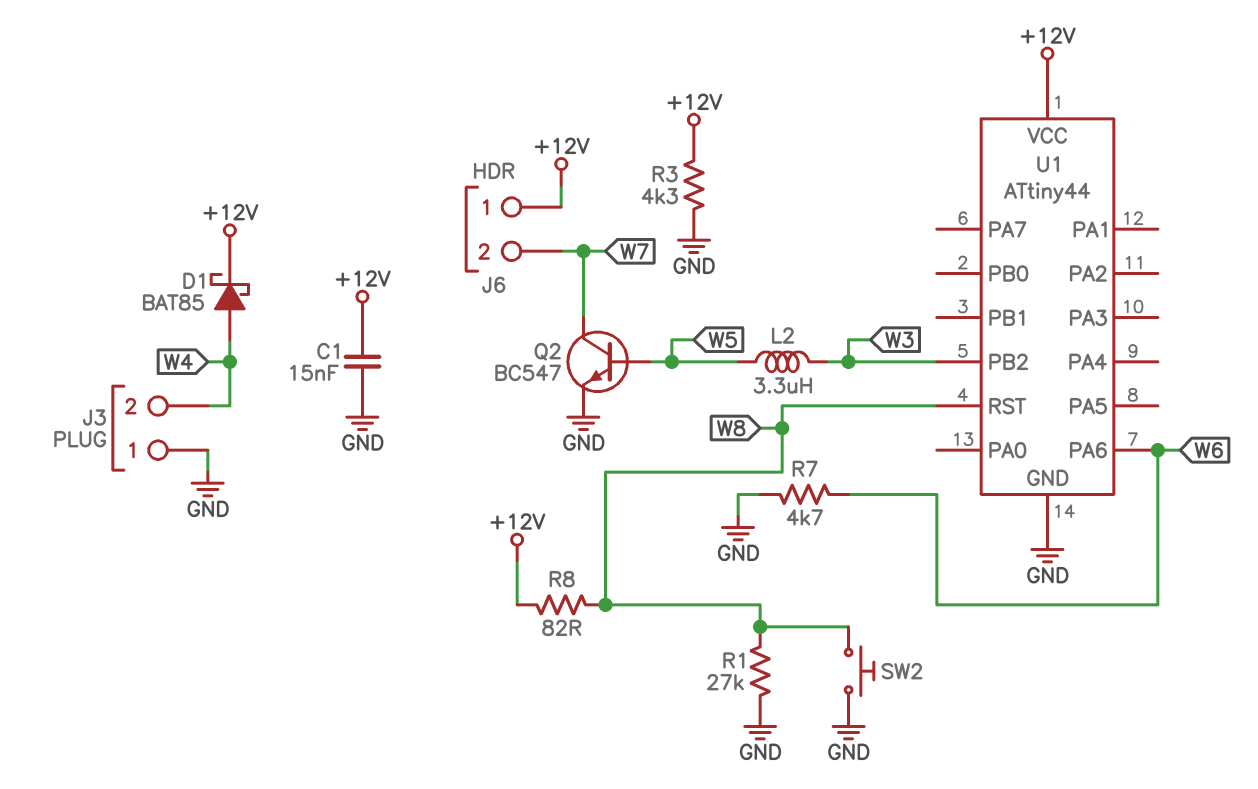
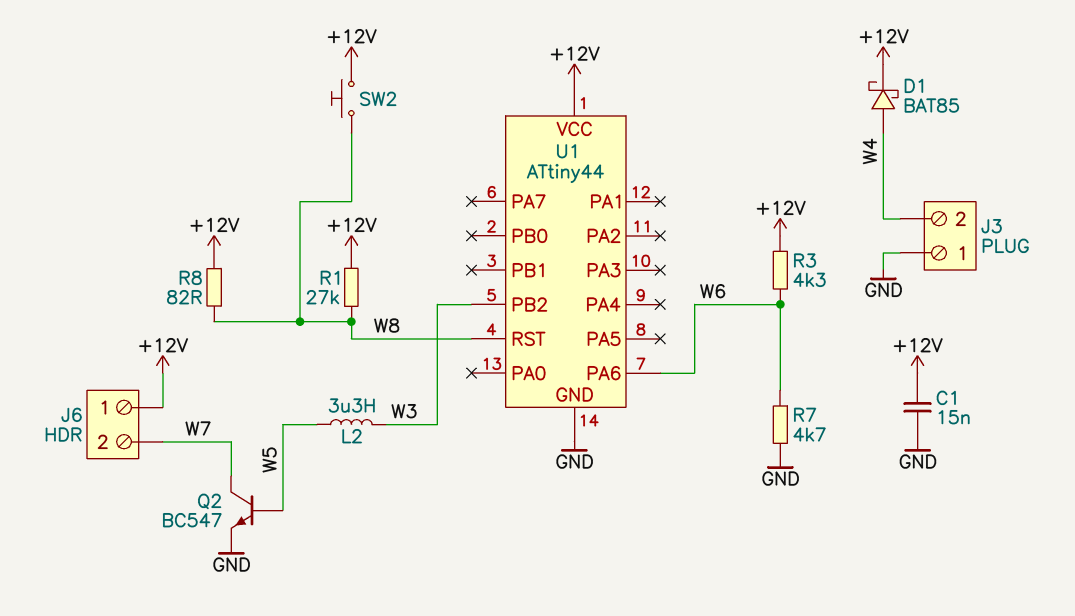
R1: 27k (GND, W8) -> 27k (+12V, W8)
R3: 4.3k (+12V, GND) -> 4.3k (+12V, W6)
SW2: button (GND, W8) -> button (+12V, W8)

